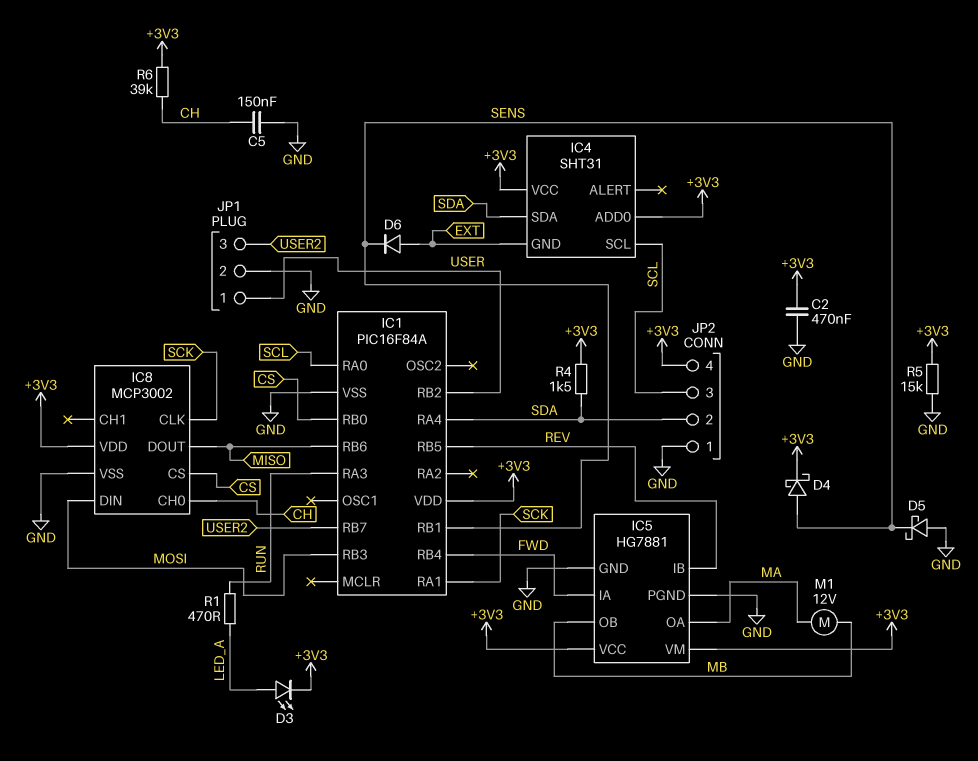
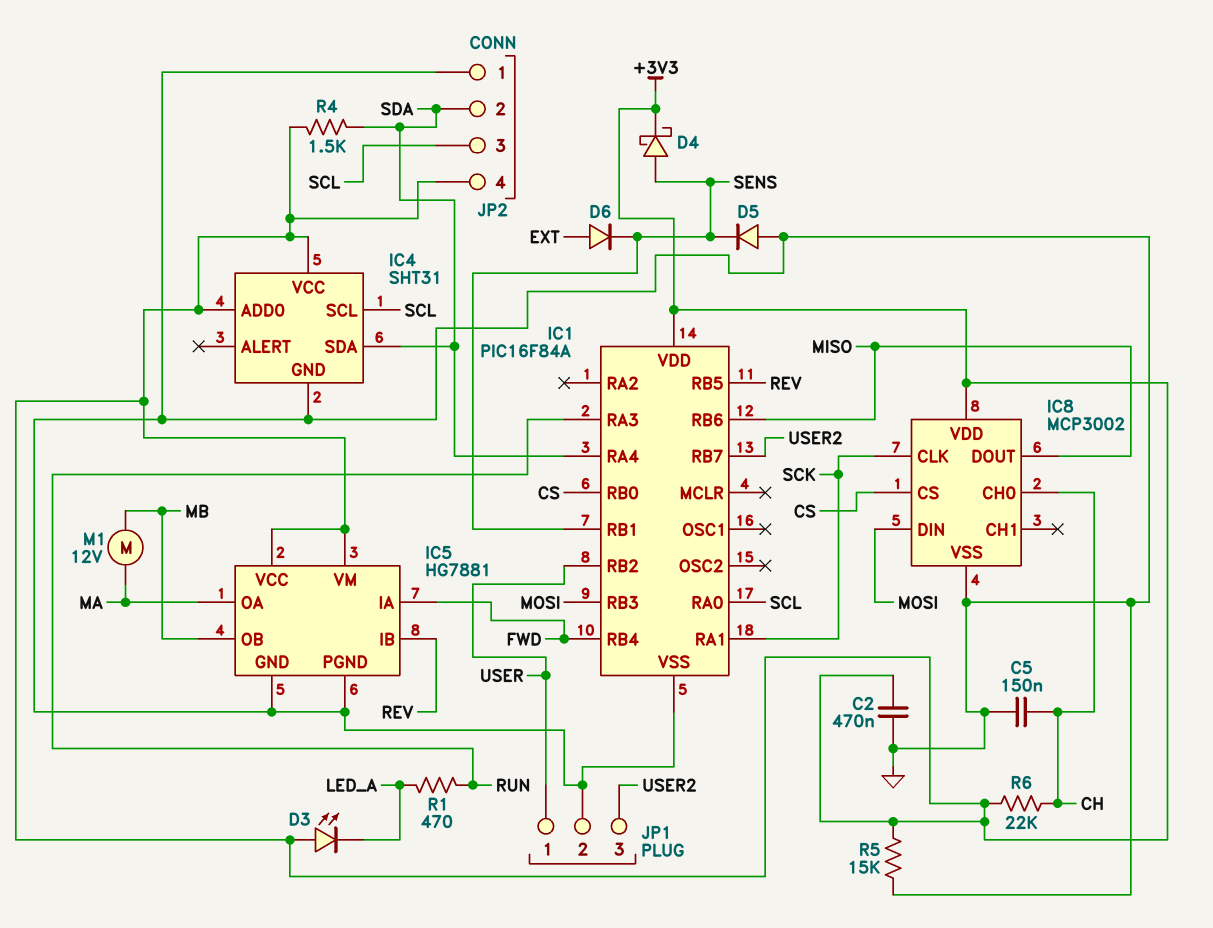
D3: LED (A LED_A, K +3V3) -> LED (A +3V3, K LED_A)
D5: schottky (A GND, K SENS) -> diode (A GND, K SENS)
IC4 pin GND: EXT -> GND
R6: 39k (+3V3, CH) -> 22k (+3V3, CH)

